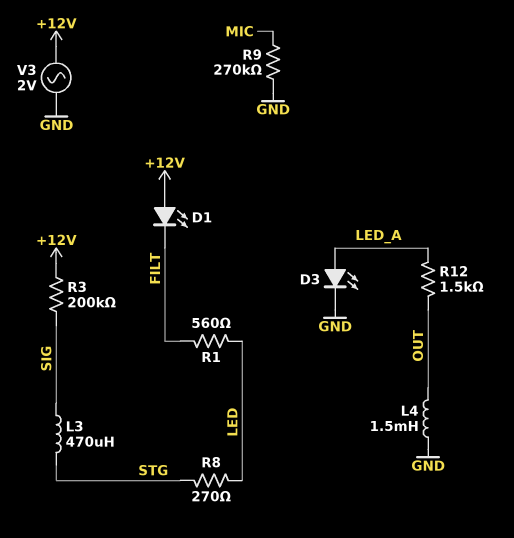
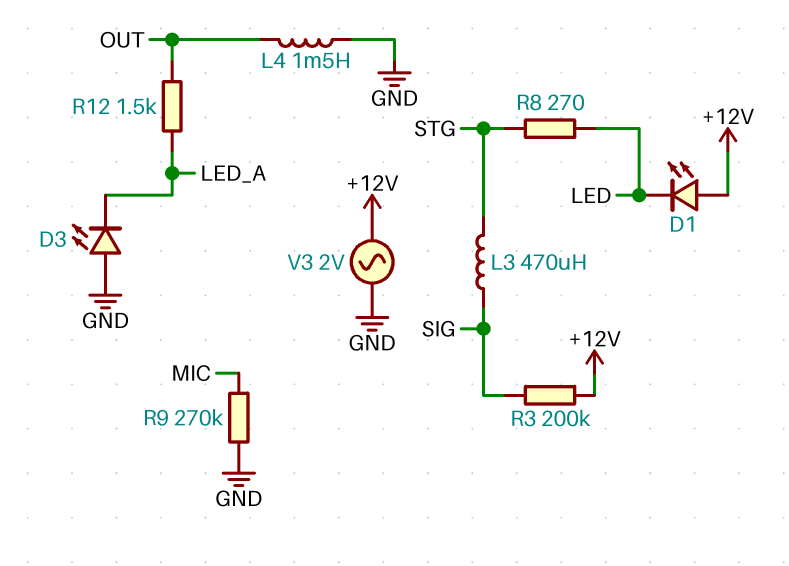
D1: LED (A +12V, K FILT) -> LED (A +12V, K LED)
D3: LED (A LED_A, K GND) -> LED (A GND, K LED_A)
R1: 560 (FILT, LED) -> none

